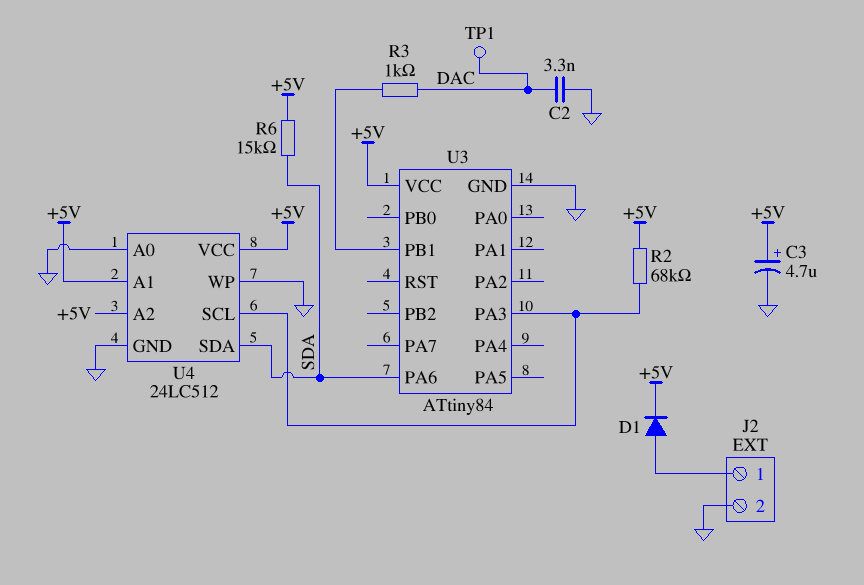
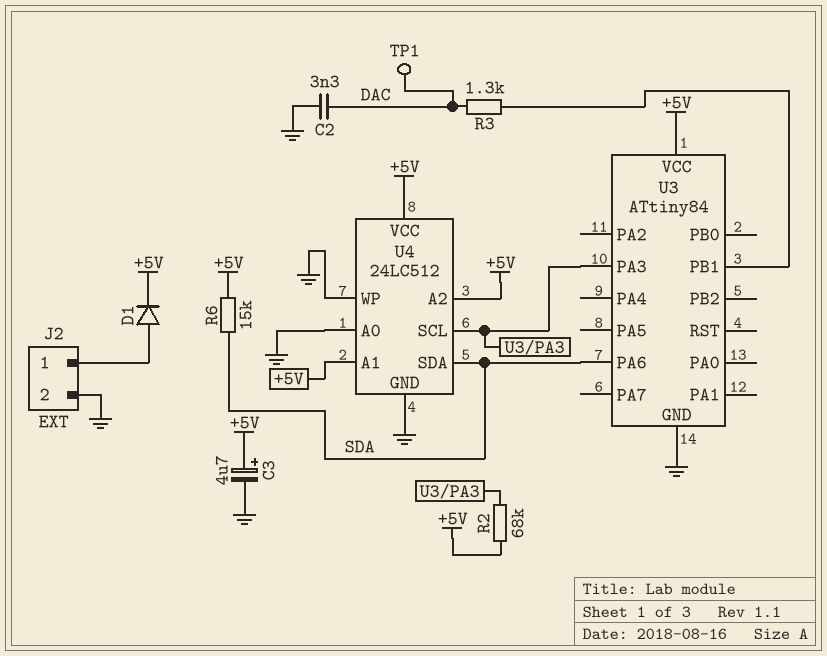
R3: 1k (DAC, U3/PB1) -> 1.3k (DAC, U3/PB1)

